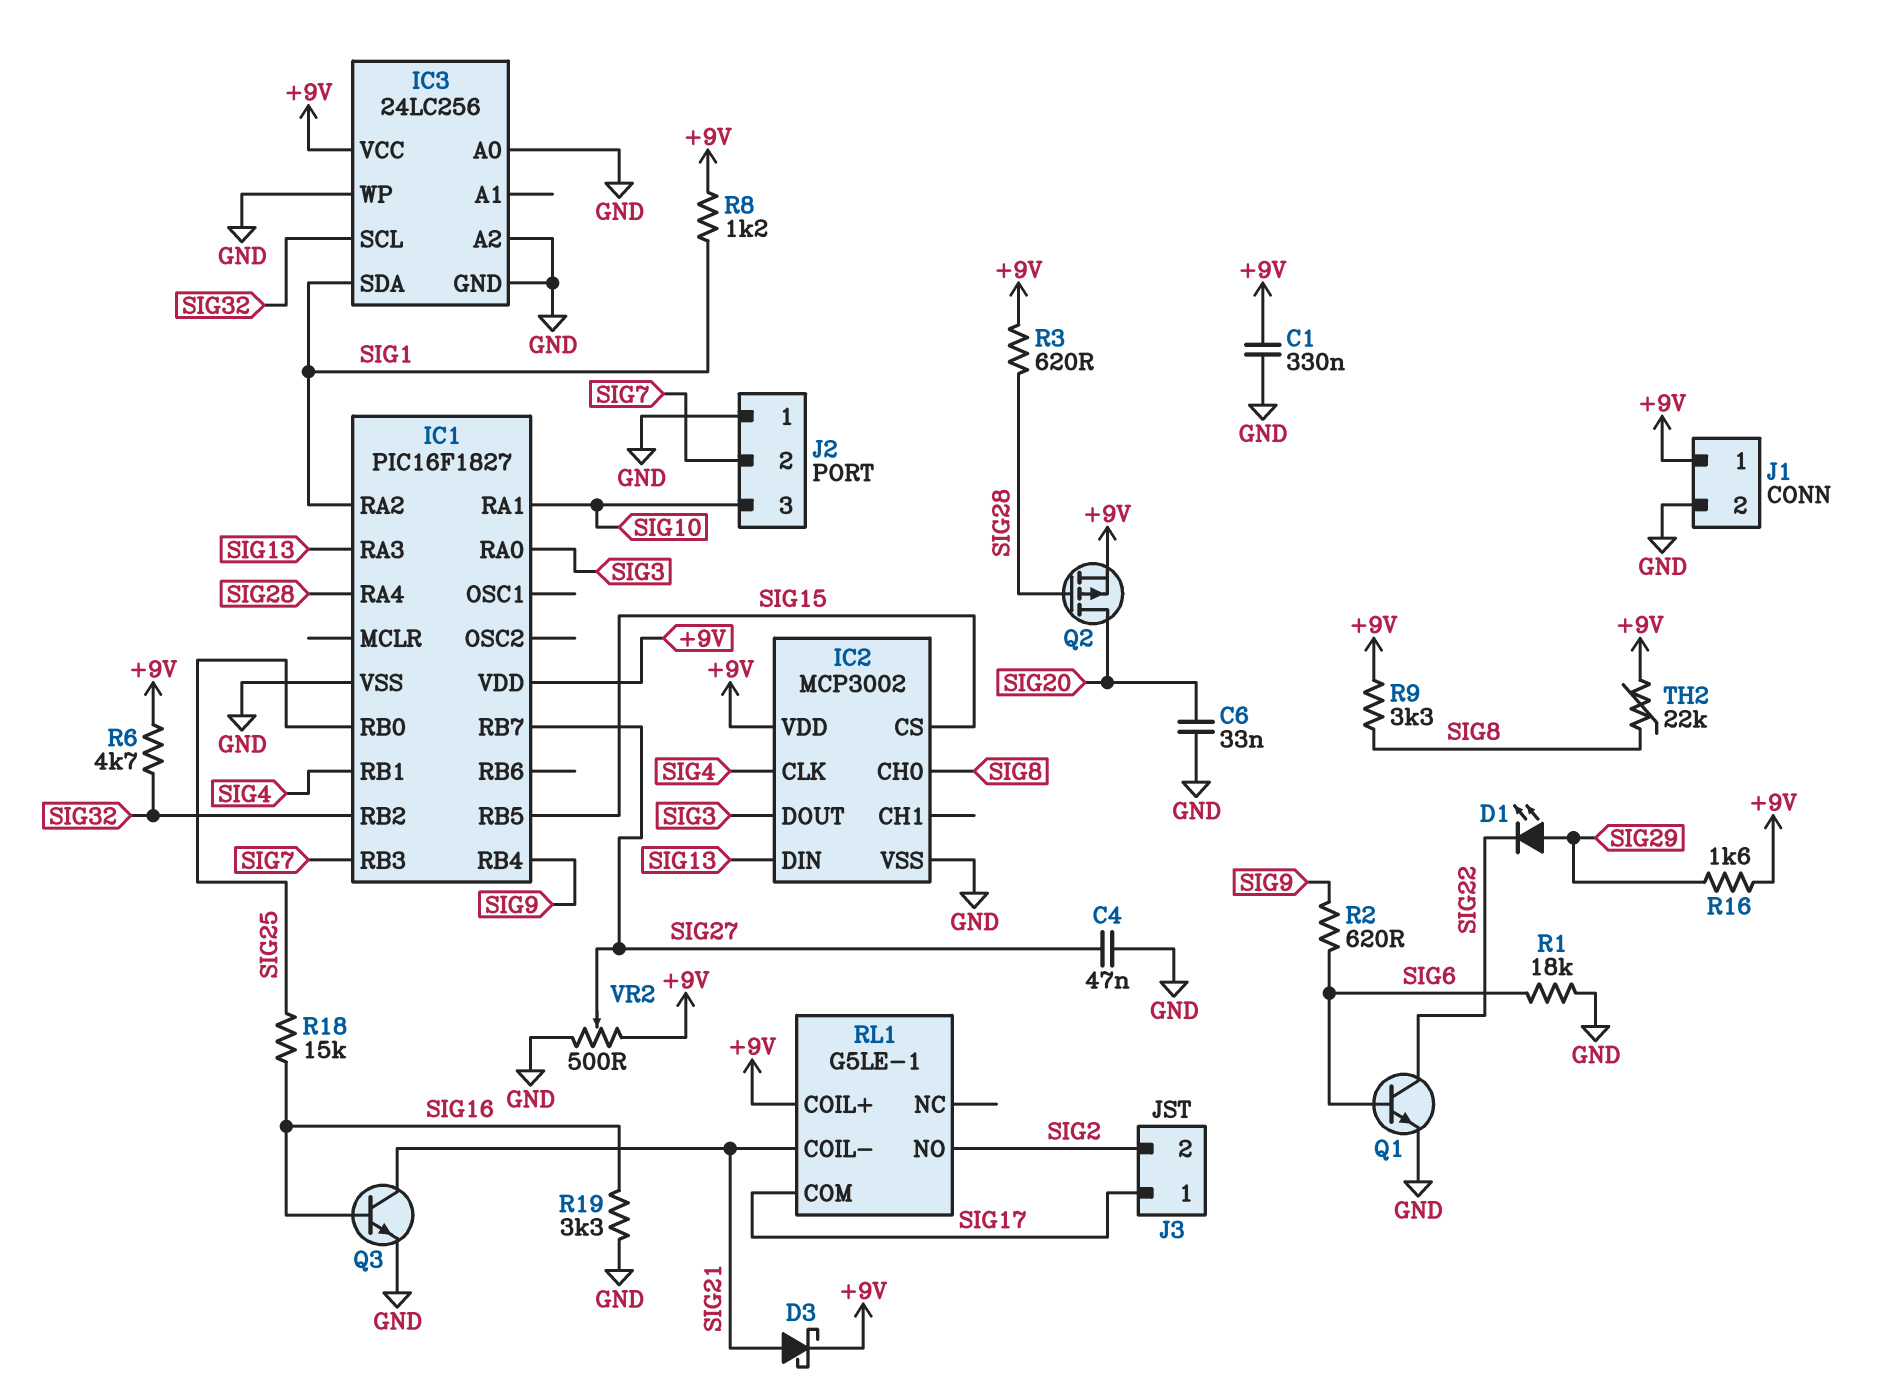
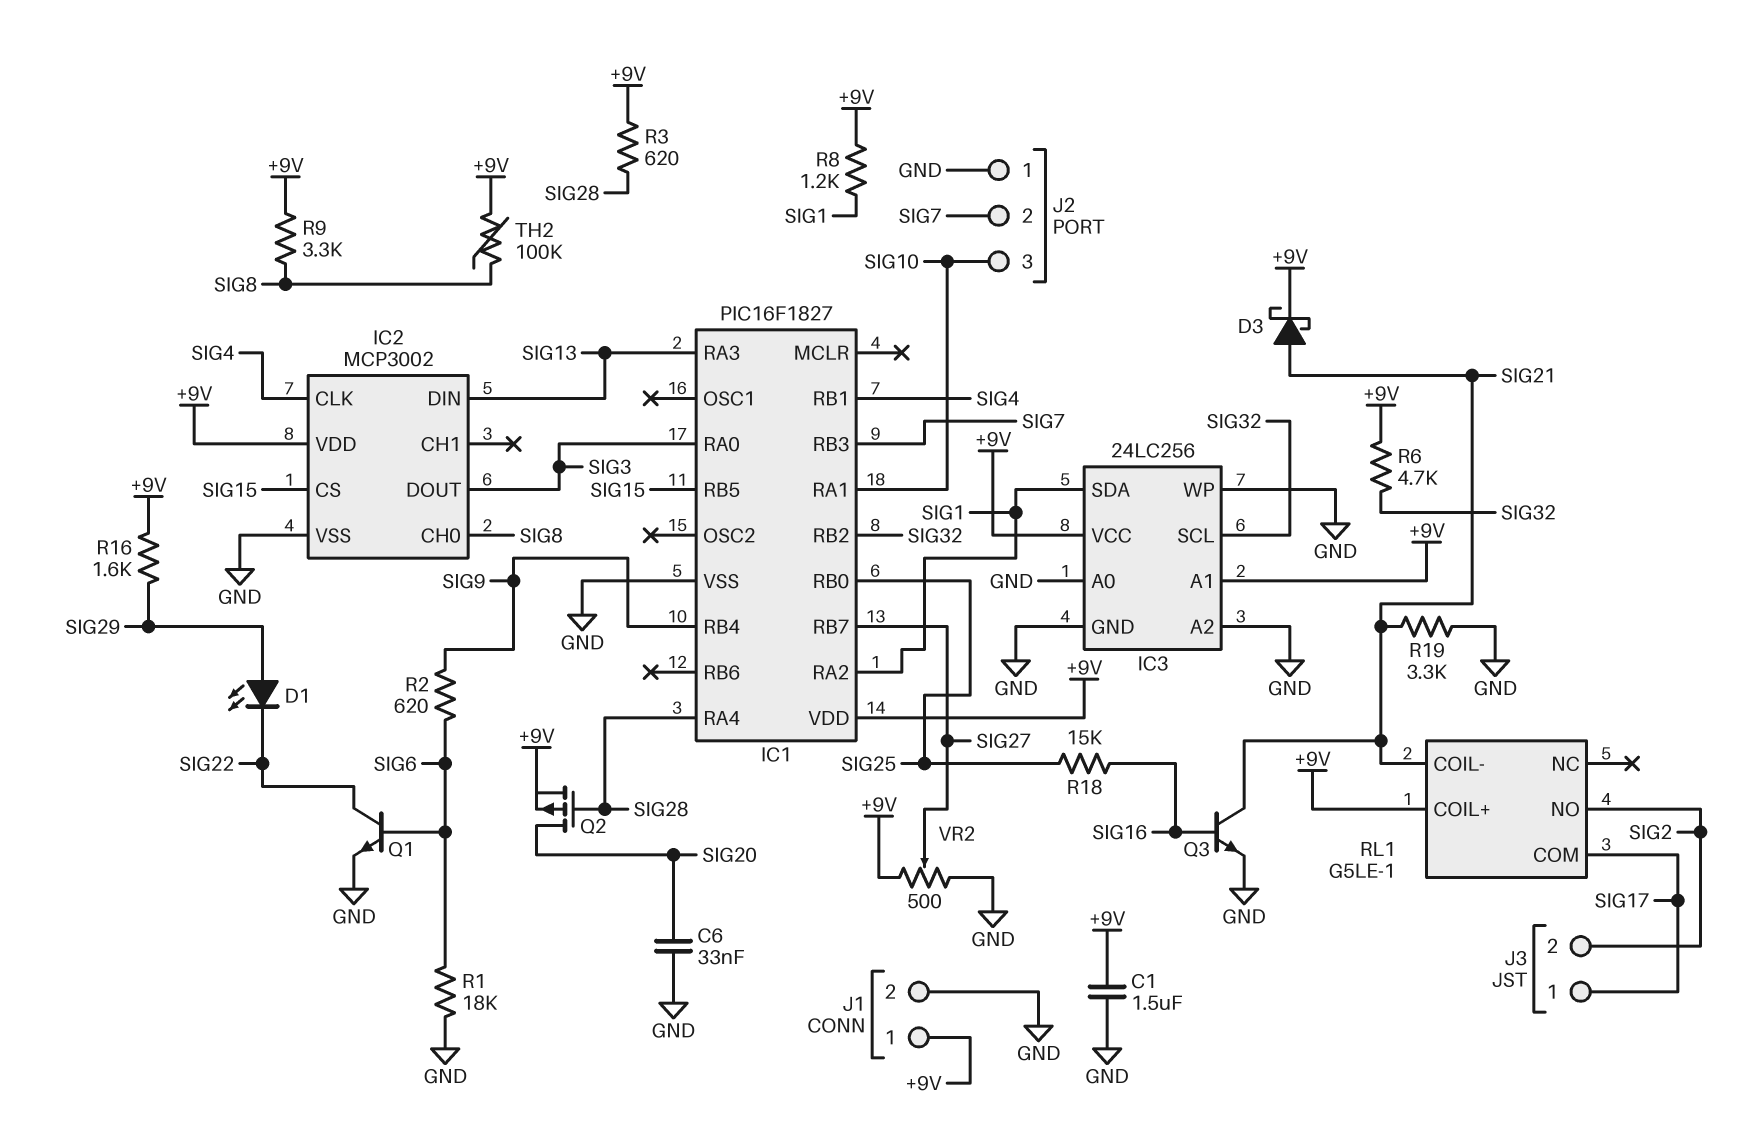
C1: 330nF (+9V, GND) -> 1.5uF (+9V, GND)
C4: 47nF (GND, SIG27) -> none
IC3 pin A1: none -> +9V
R19: 3.3k (GND, SIG16) -> 3.3k (GND, SIG21)
TH2: 22k (+9V, SIG8) -> 100k (+9V, SIG8)

